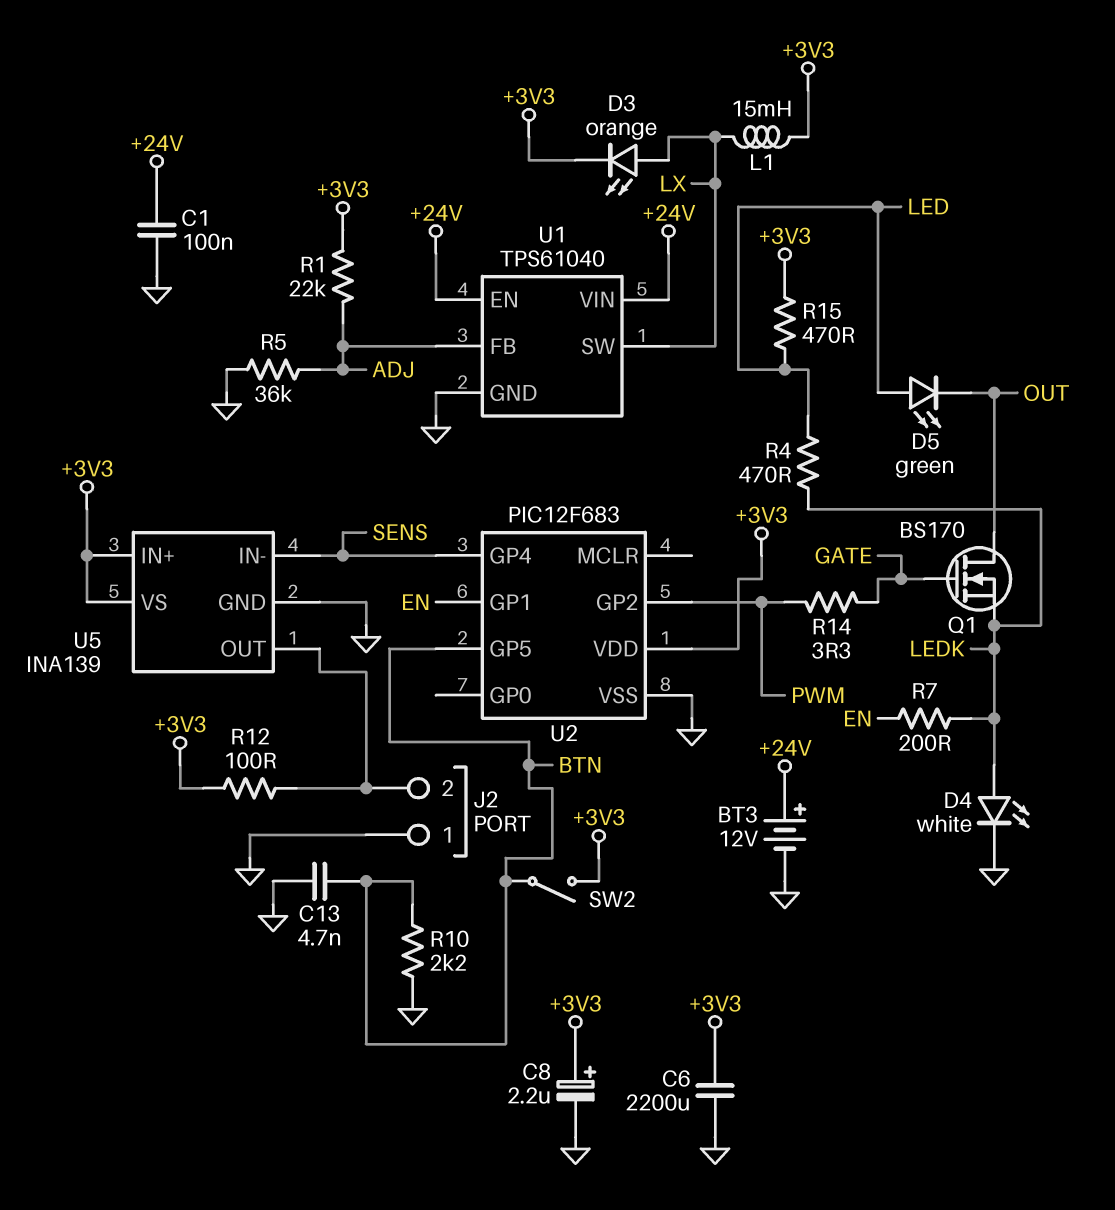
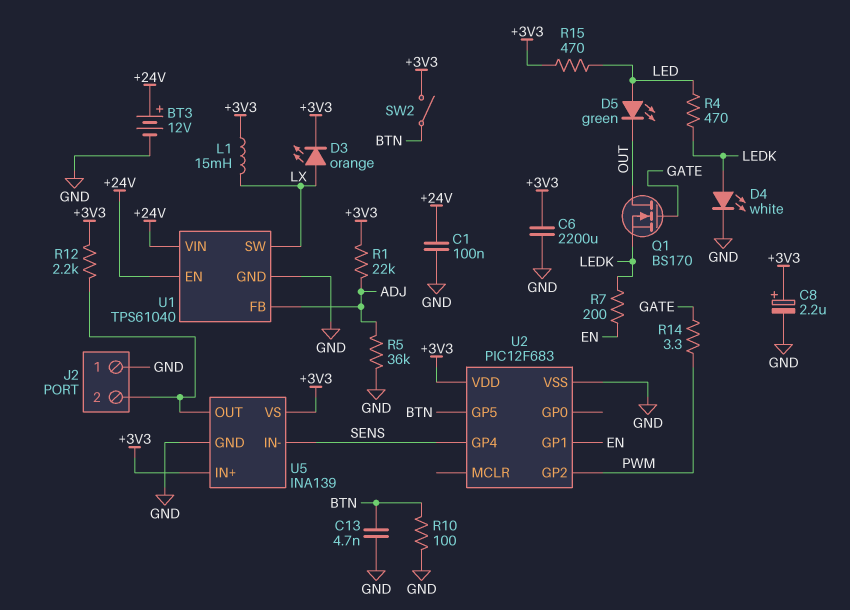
R10: 2.2k (BTN, GND) -> 100 (BTN, GND)
R12: 100 (+3V3, J2/2) -> 2.2k (+3V3, J2/2)

